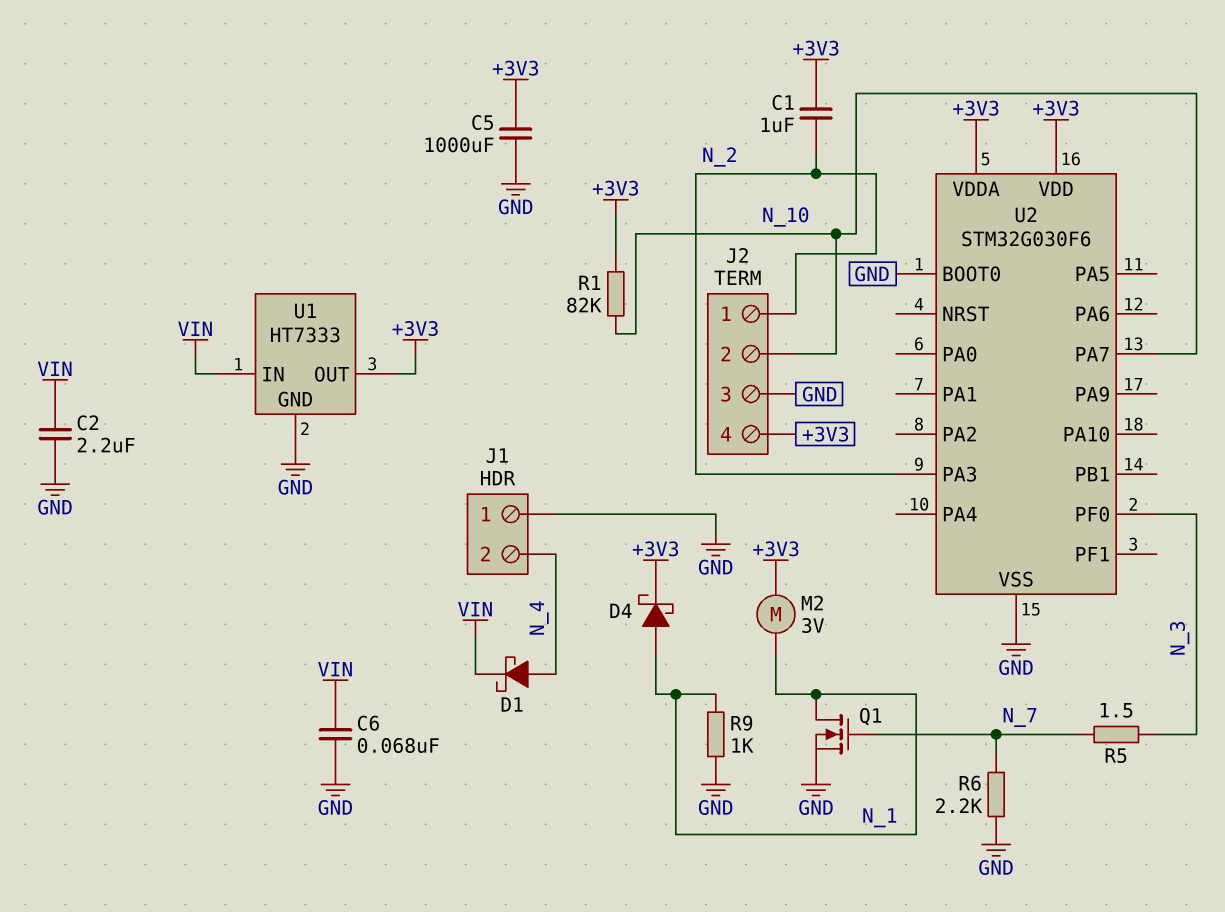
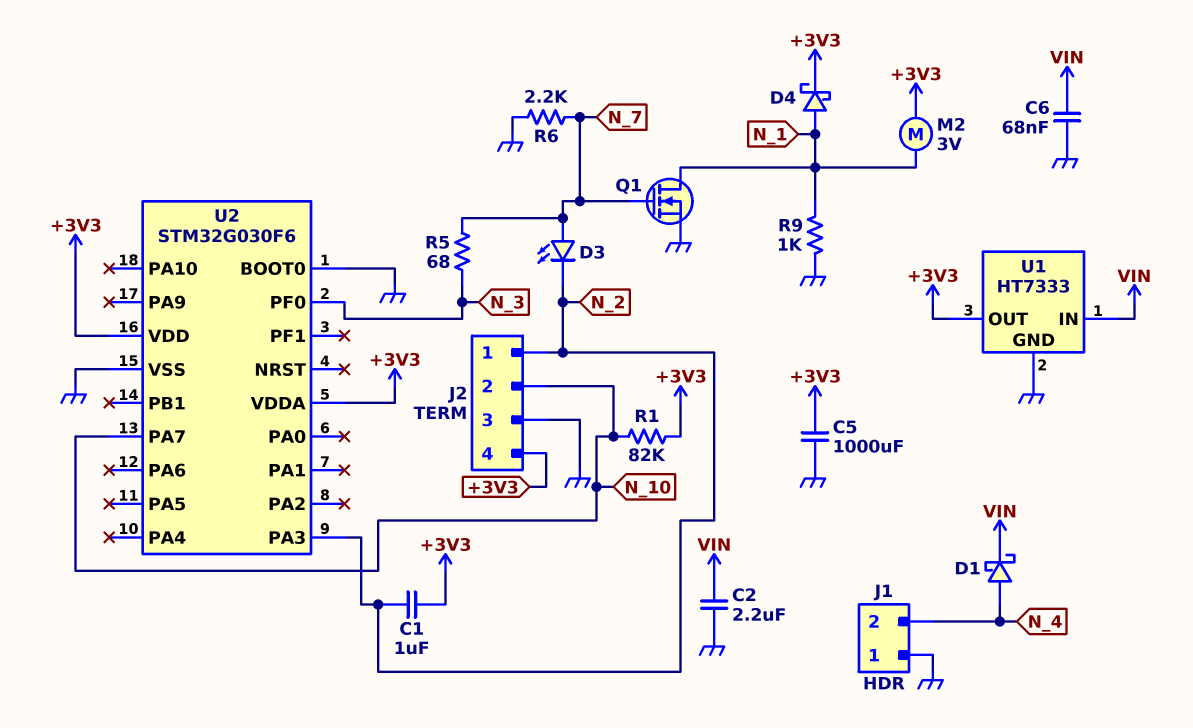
D3: none -> LED (A N_7, K N_2)
R5: 1.5 (N_3, N_7) -> 68 (N_3, N_7)

